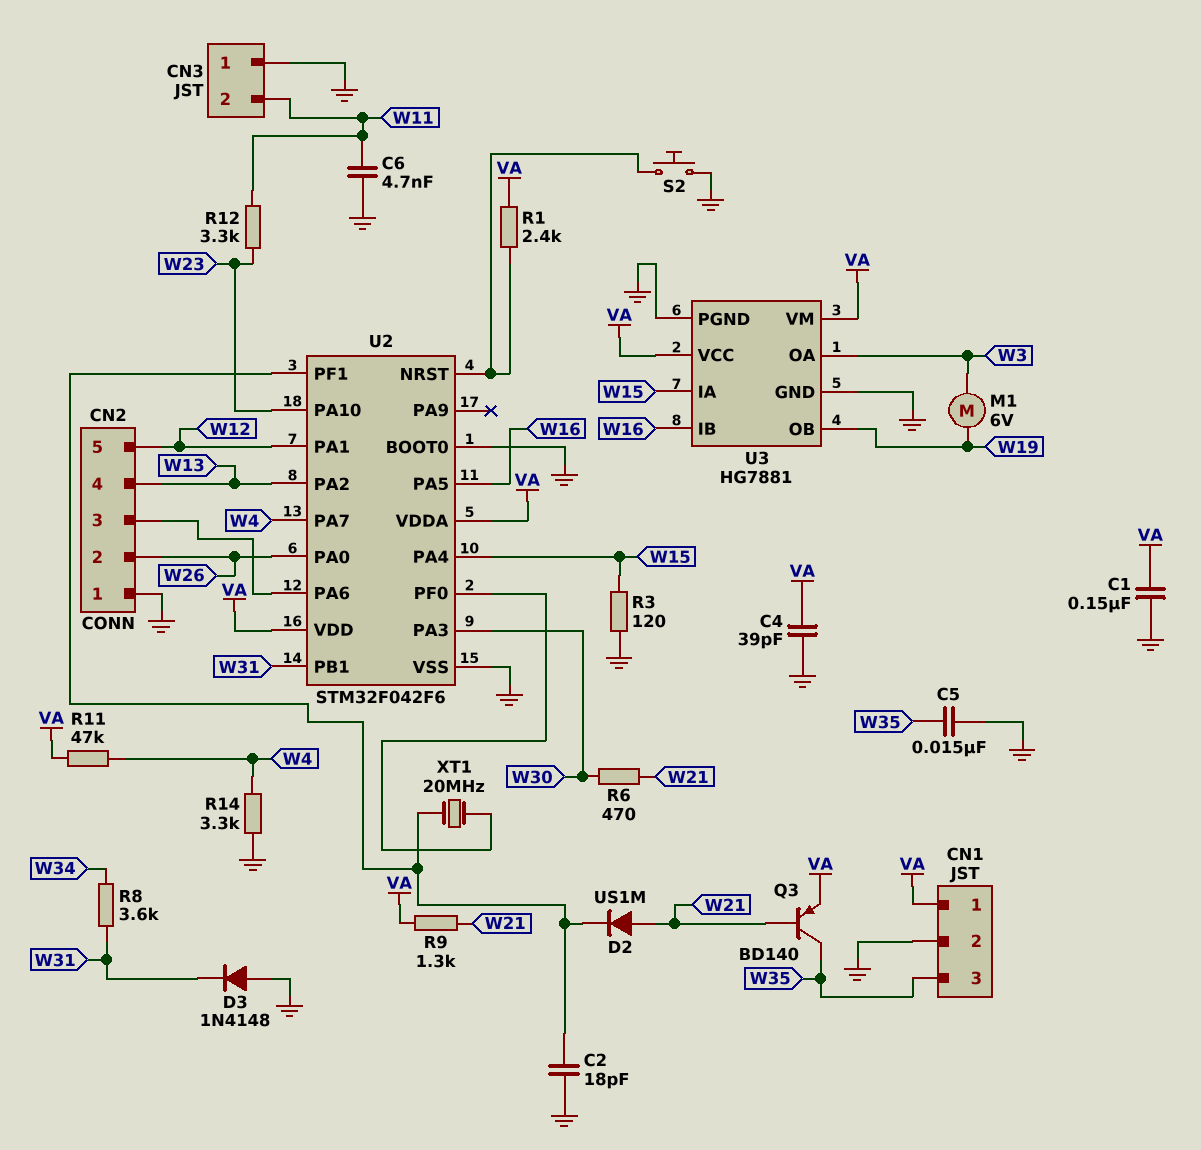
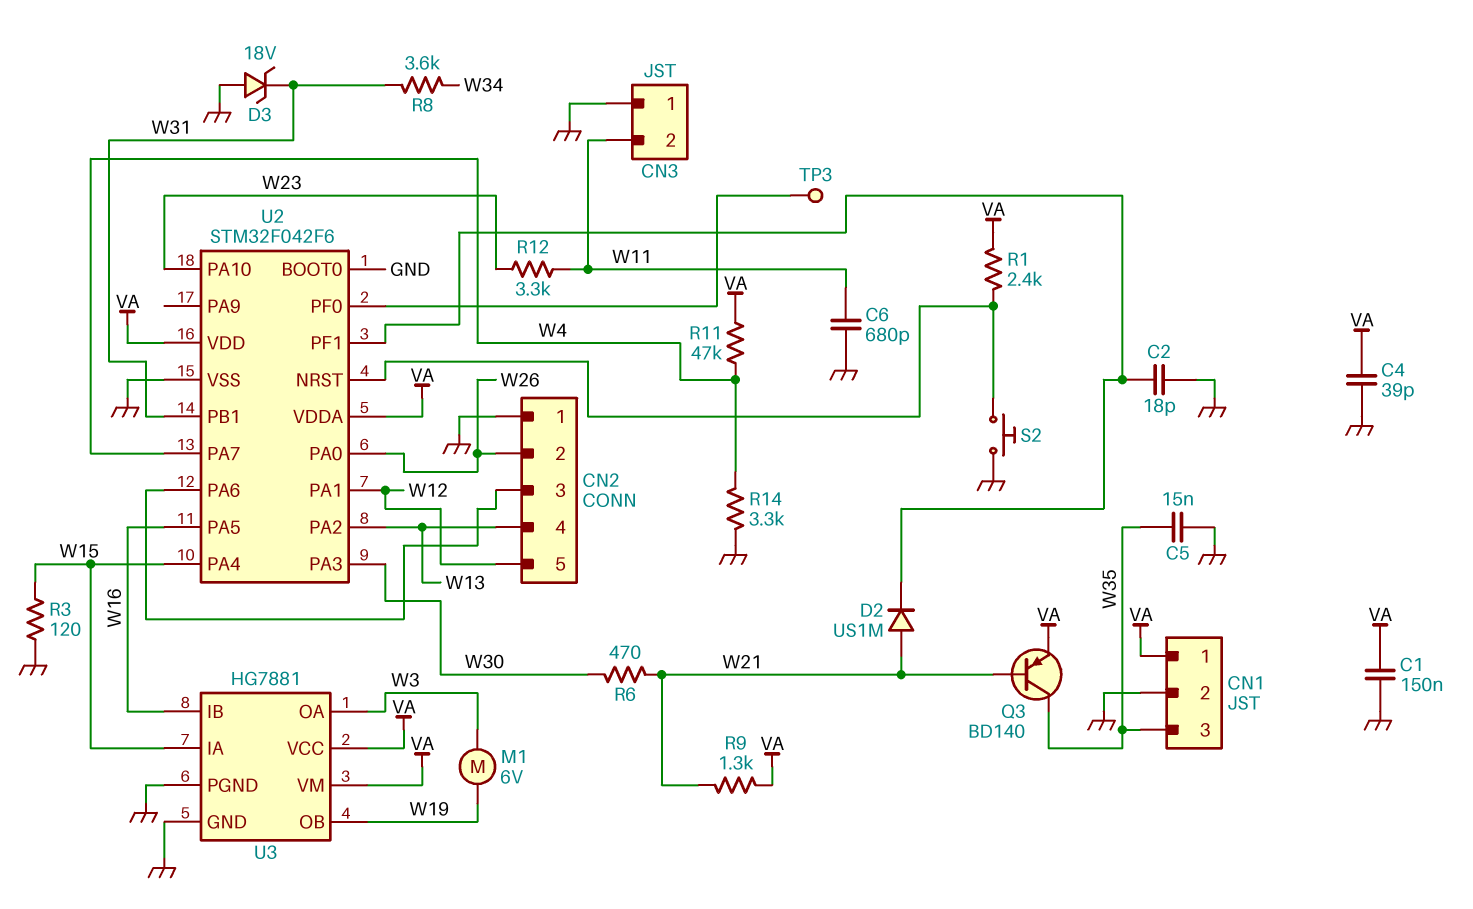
C6: 4.7nF (GND, W11) -> 680pF (GND, W11)
D3: diode 1N4148 (A GND, K W31) -> zener 18V (A GND, K W31)
TP3: none -> test point (U2/PF0)
XT1: 20MHz (U2/PF0, U2/PF1) -> none

